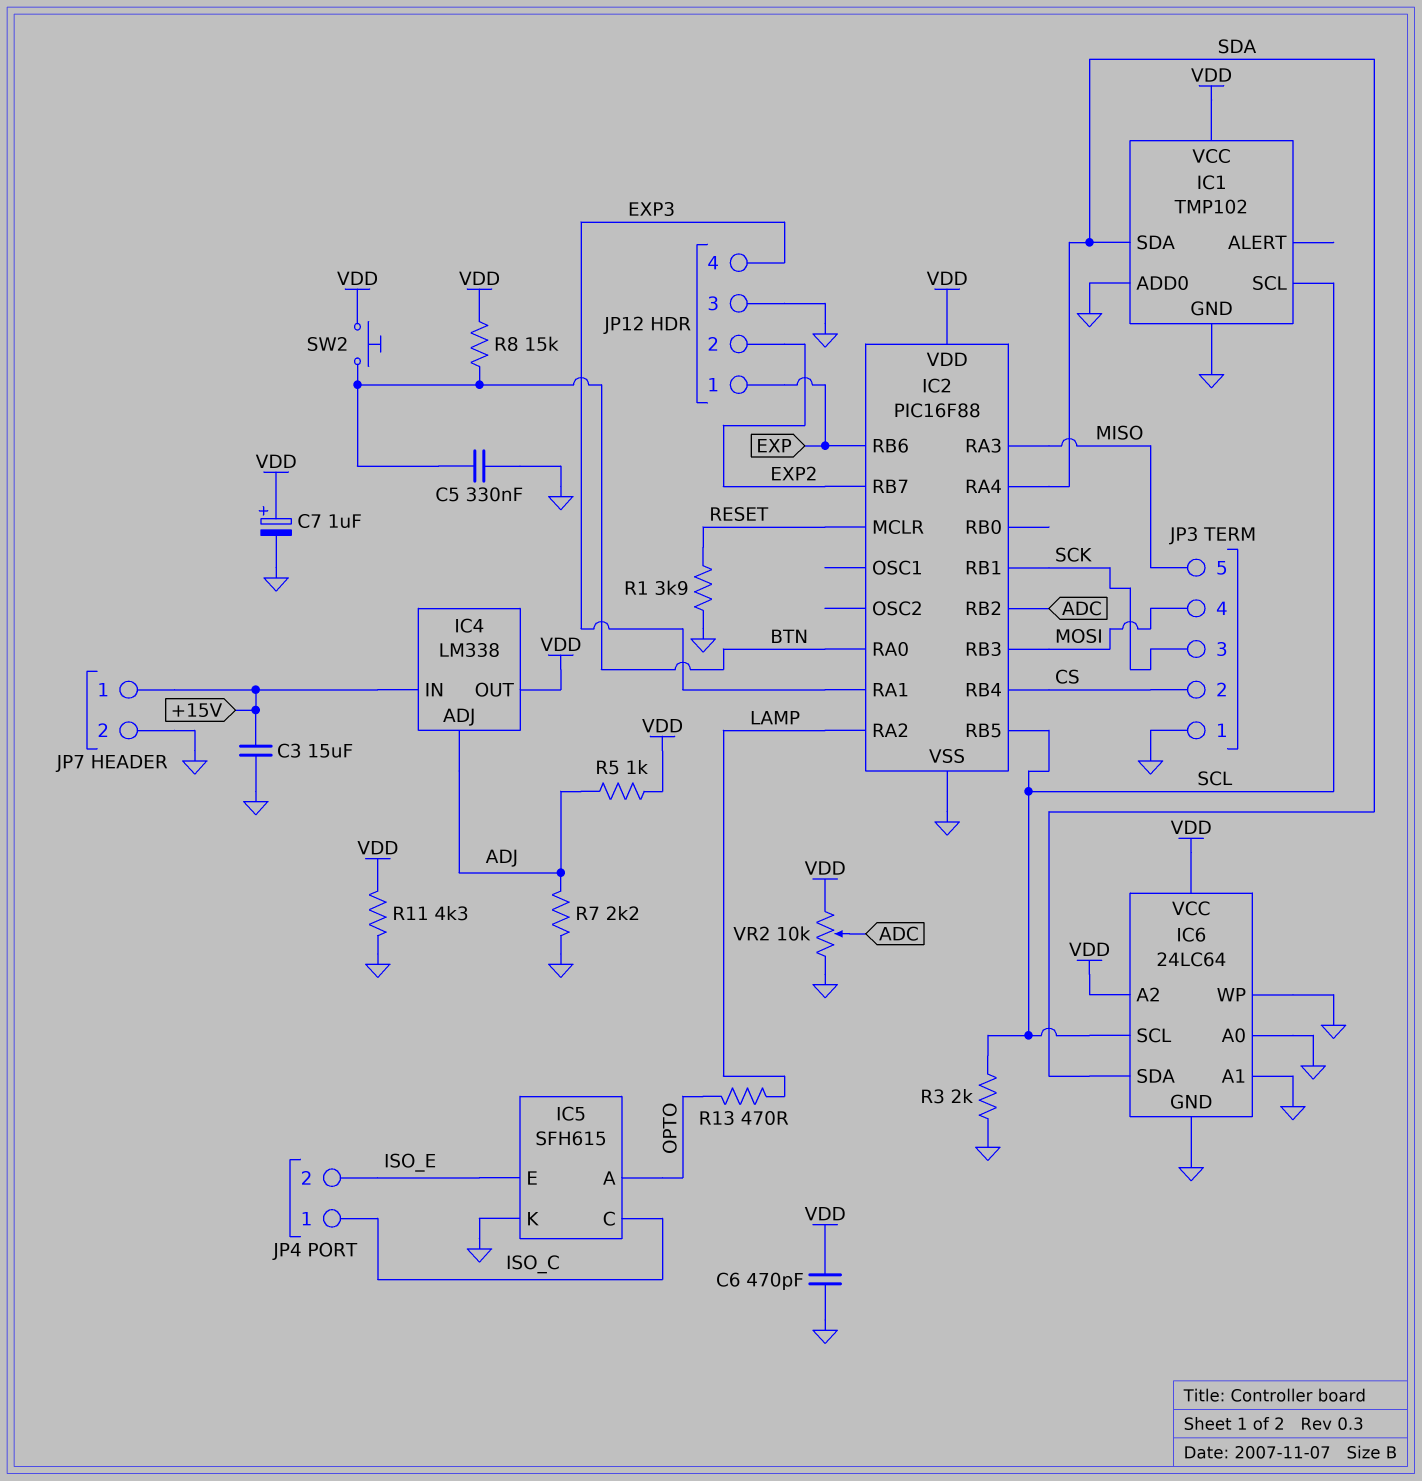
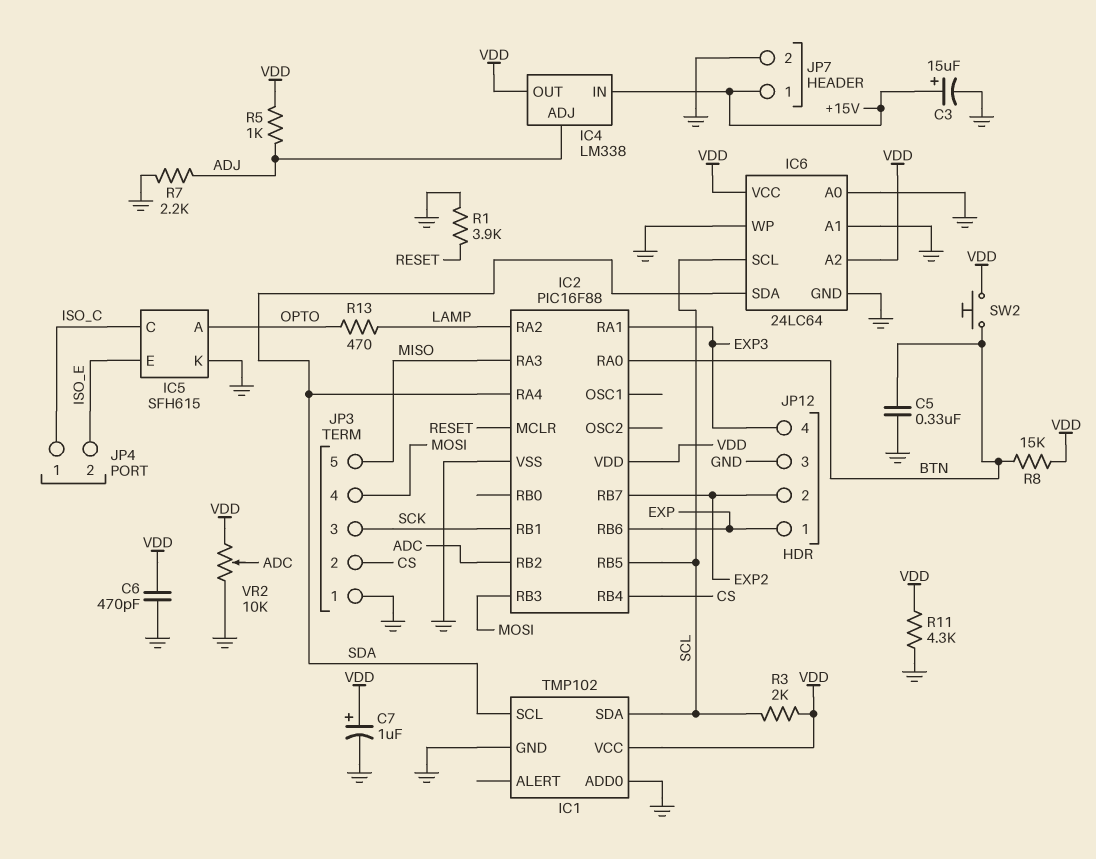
C3: 15uF (+15V, GND) -> 15uF (plus +15V, minus GND)
IC1 pin SCL: SCL -> SDA
IC1 pin SDA: SDA -> SCL
R3: 2k (GND, SCL) -> 2k (SCL, VDD)

